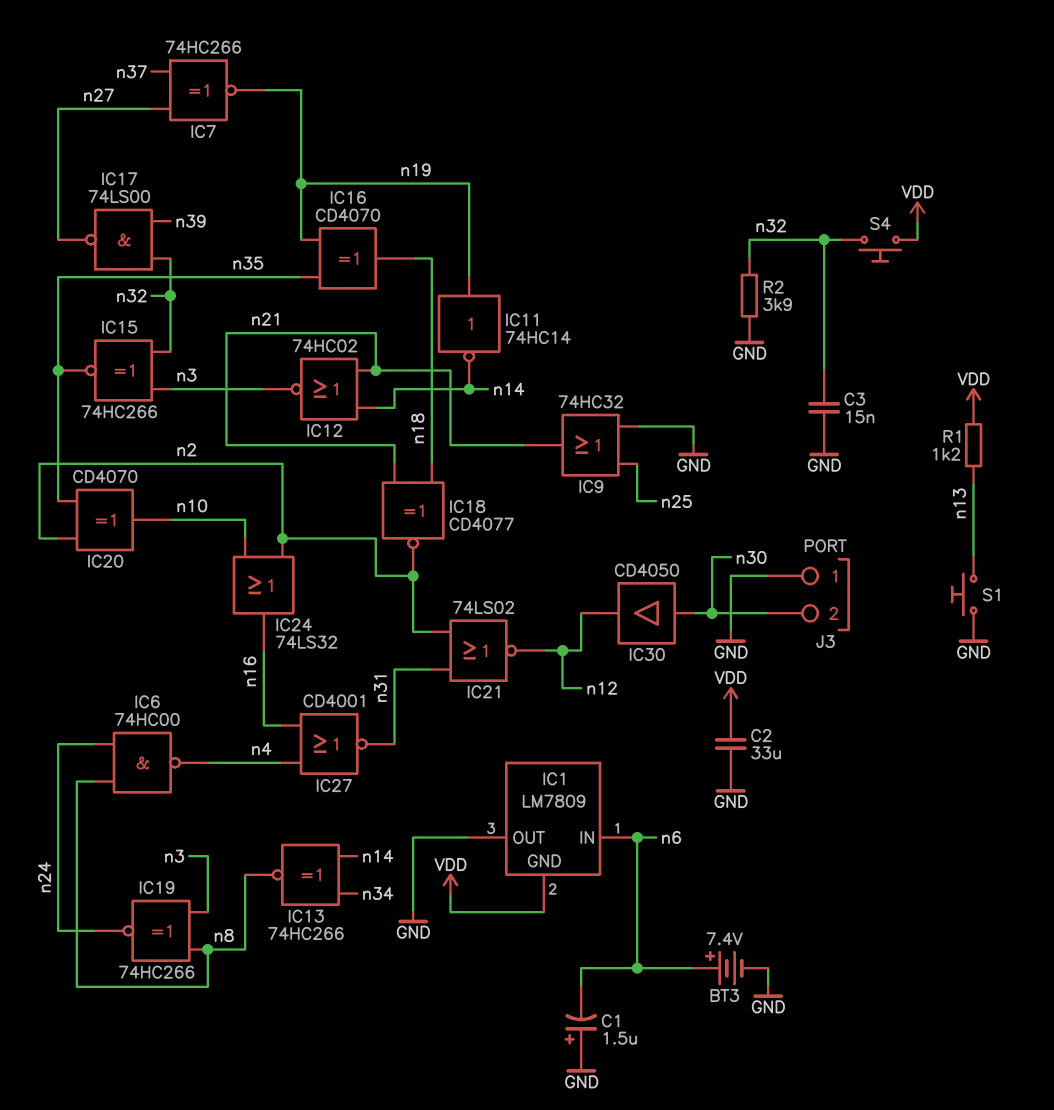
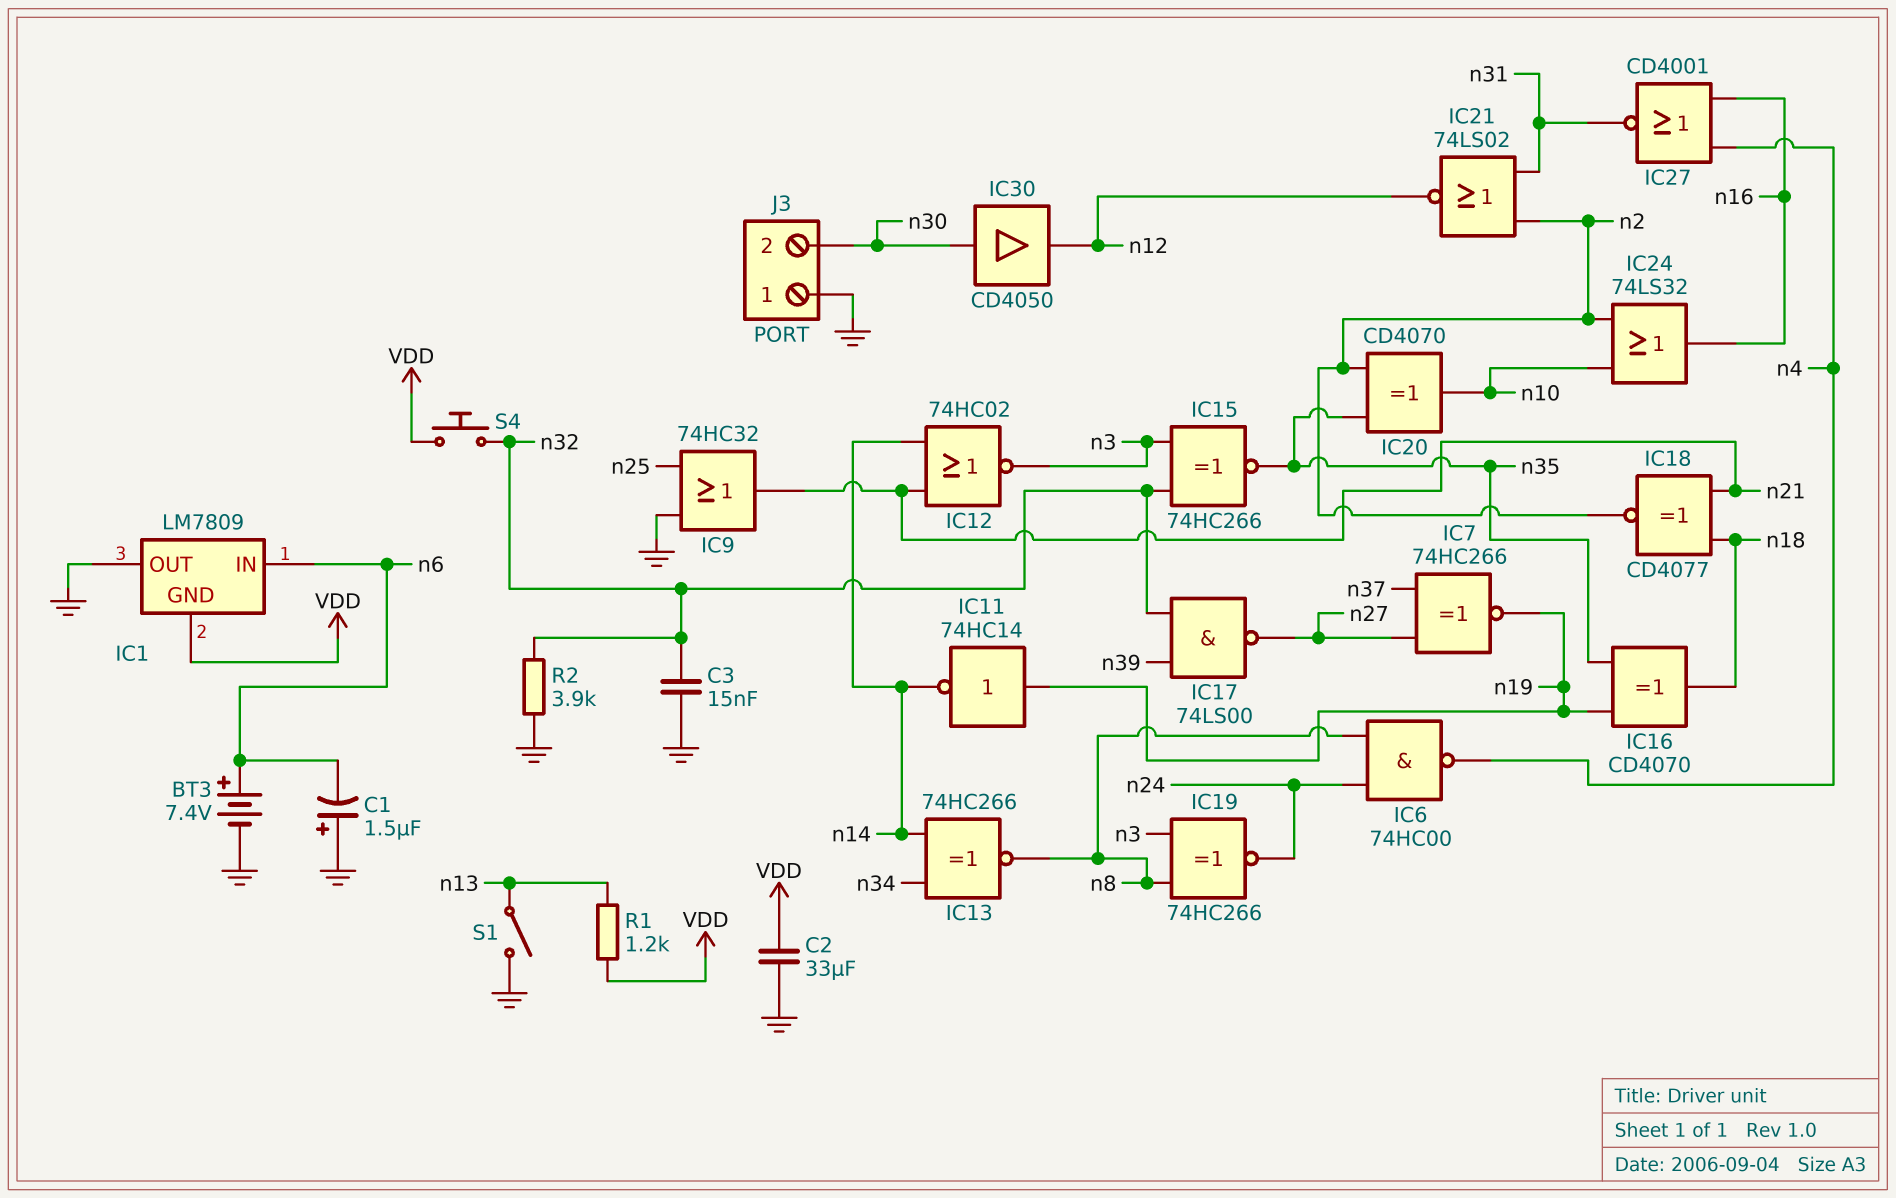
S1: button (GND, n13) -> switch (GND, n13)

